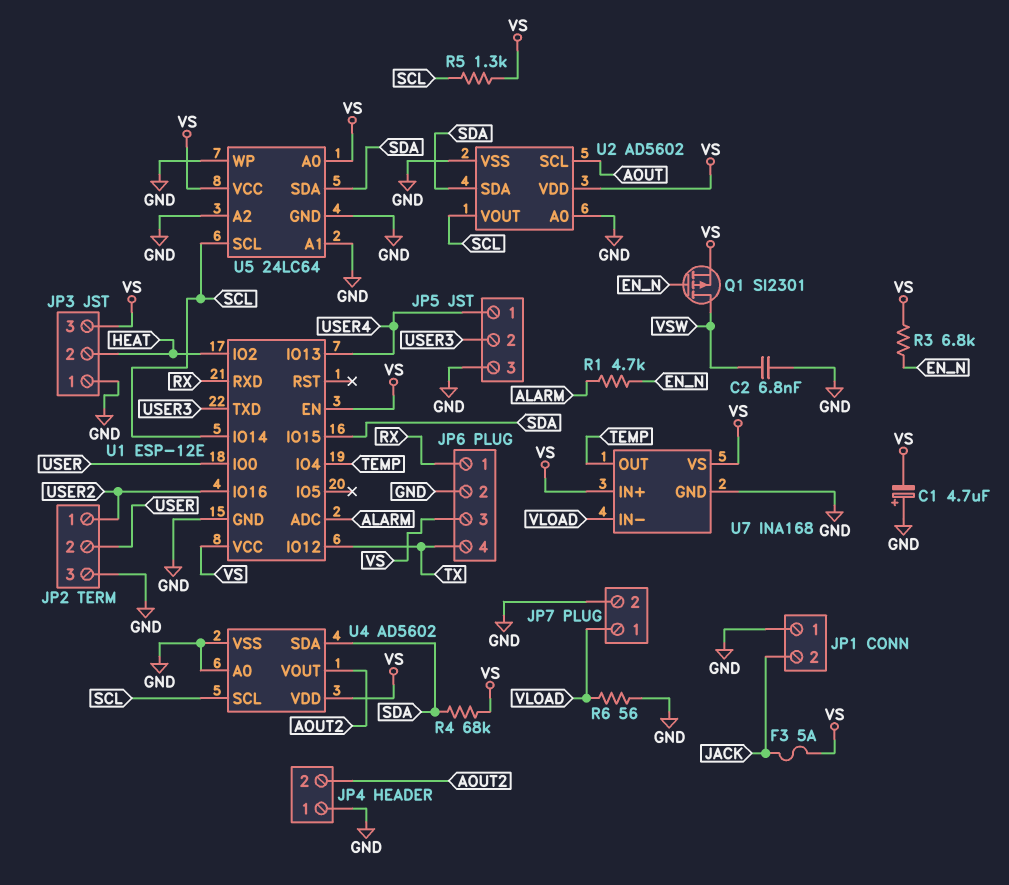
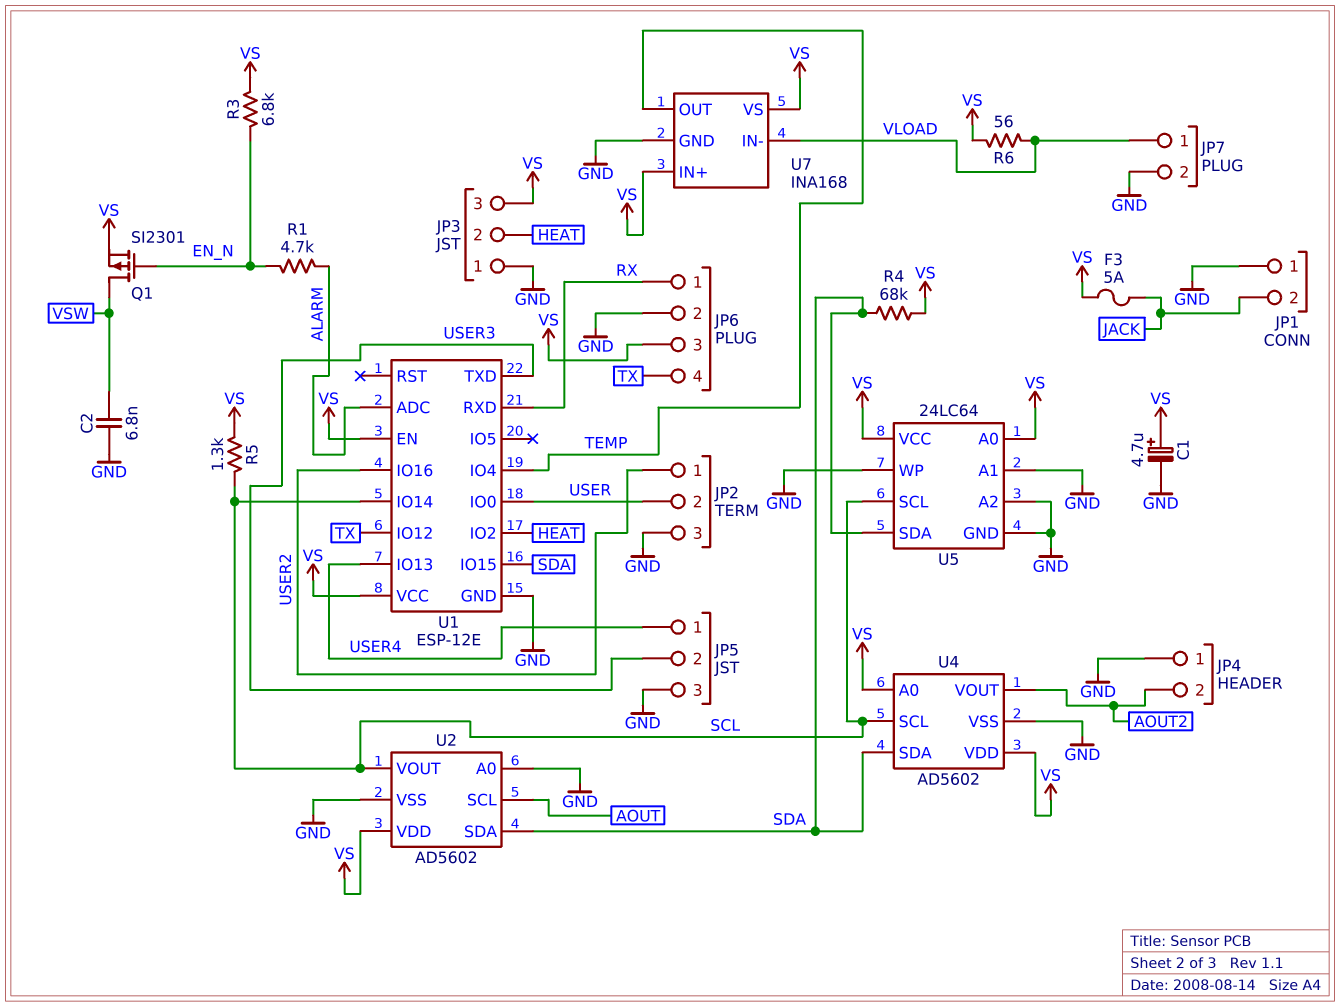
C1: 4.7uF (plus GND, minus VS) -> 4.7uF (plus VS, minus GND)
R6: 56 (GND, VLOAD) -> 56 (VLOAD, VS)
U4 pin A0: GND -> VS

